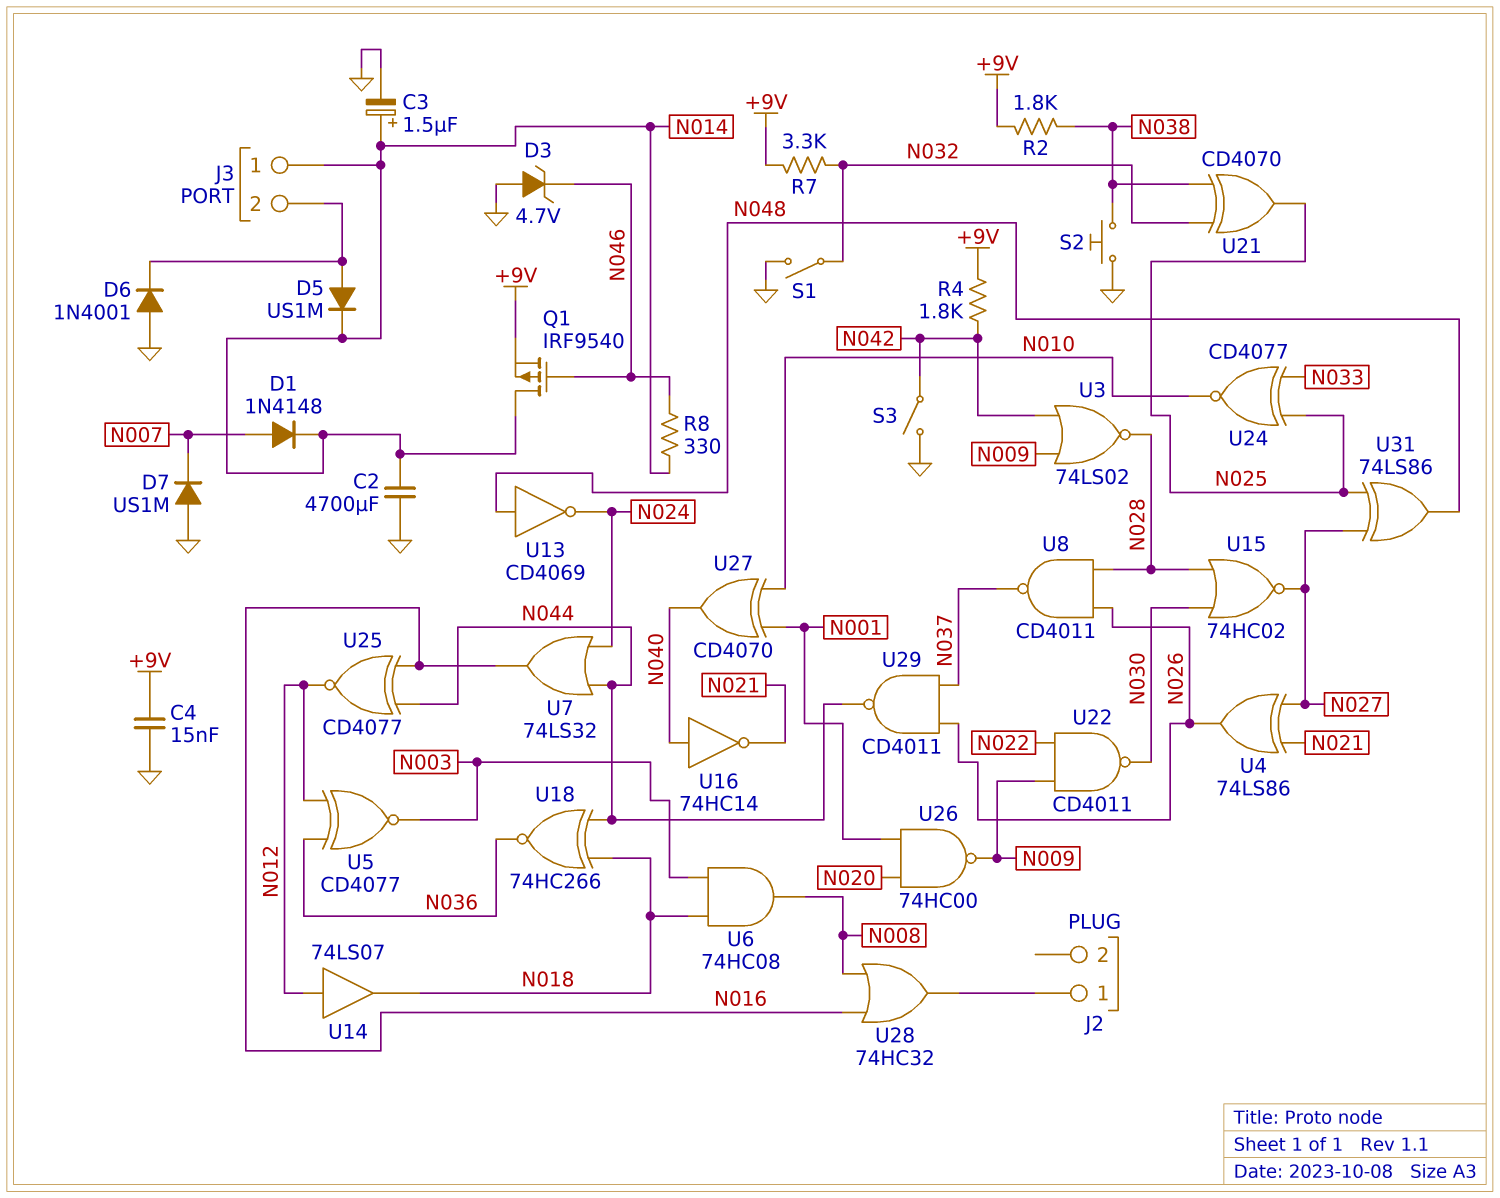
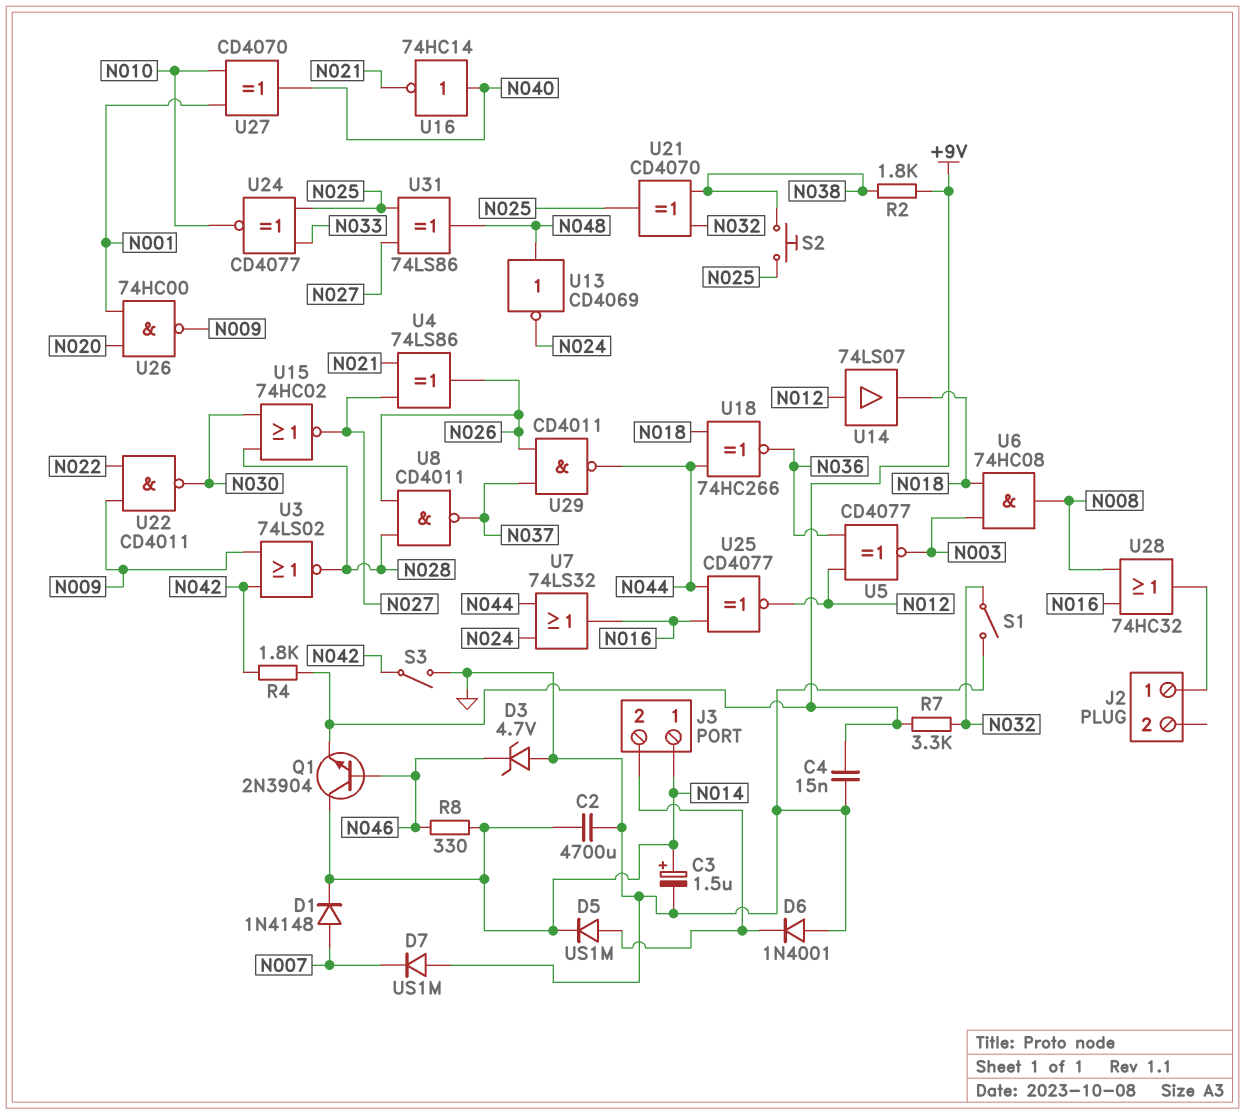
Q1: PMOS IRF9540 (G N046, D N014, S +9V) -> NPN 2N3904 (B N046, C N014, E +9V)
S2: button (GND, N038) -> button (N025, N038)

